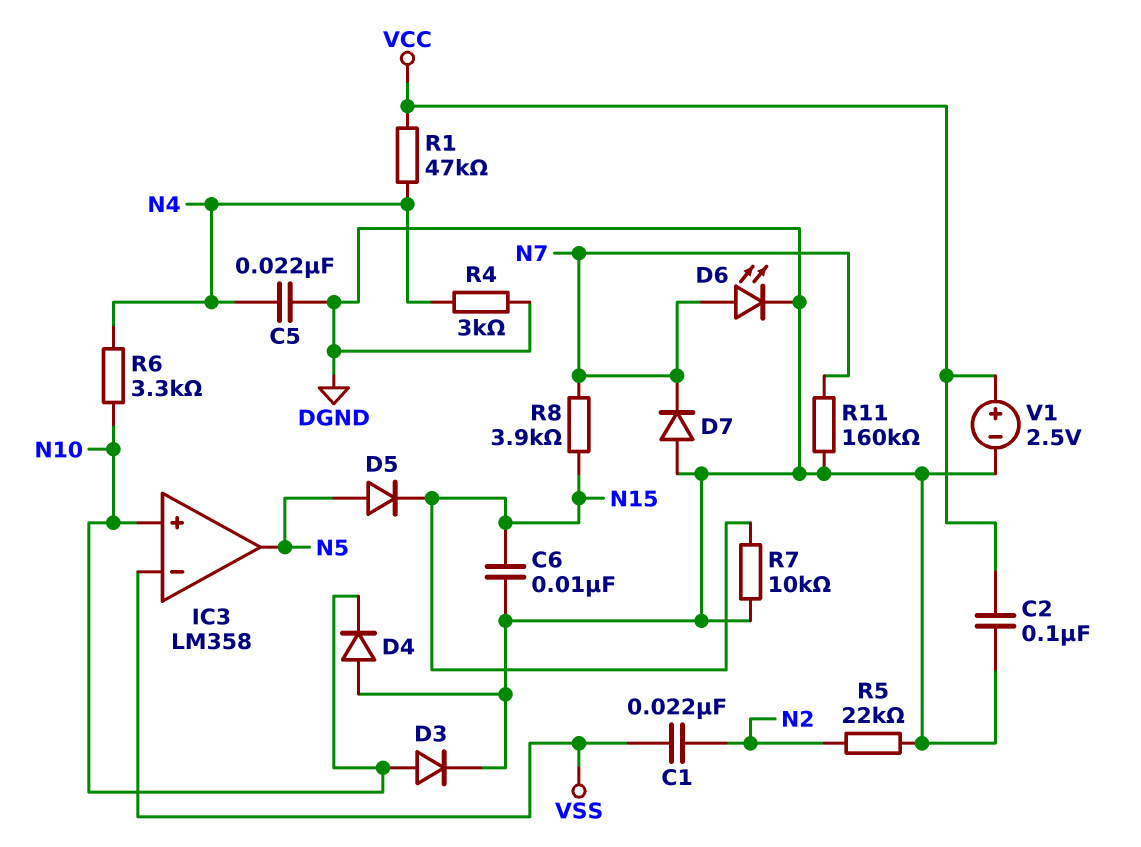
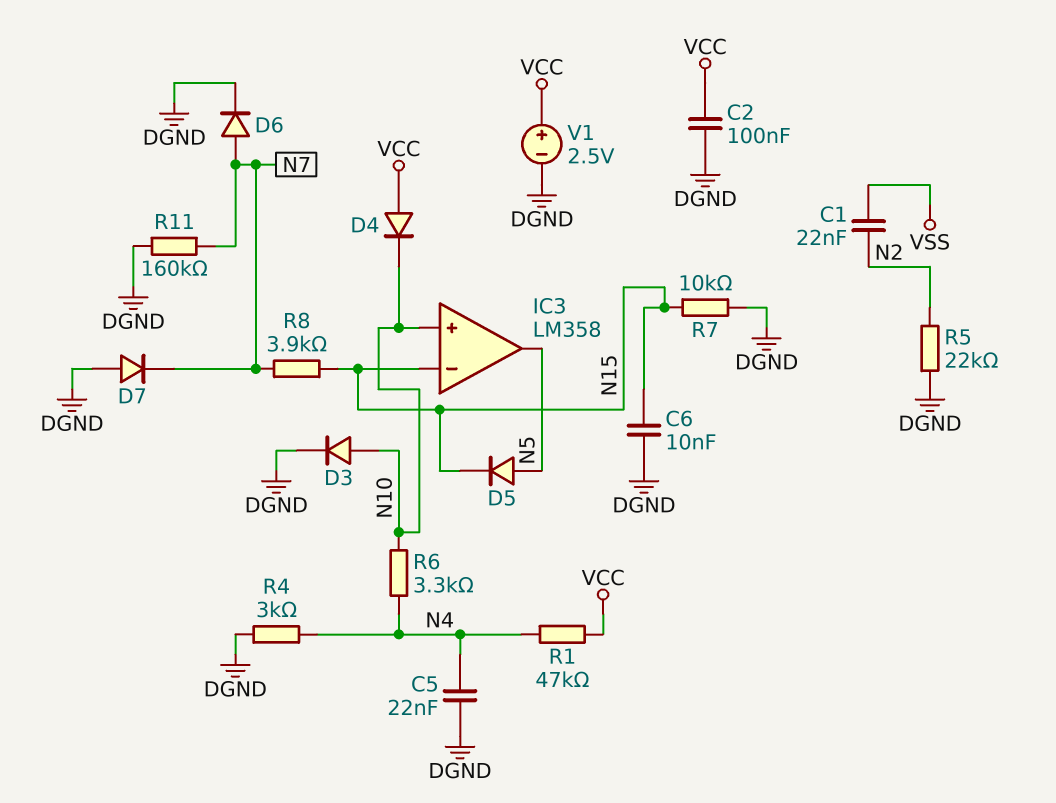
D4: diode (A DGND, K N10) -> diode (A VCC, K N10)
D6: LED (A N7, K DGND) -> diode (A N7, K DGND)
IC3 pin in-: VSS -> N15

